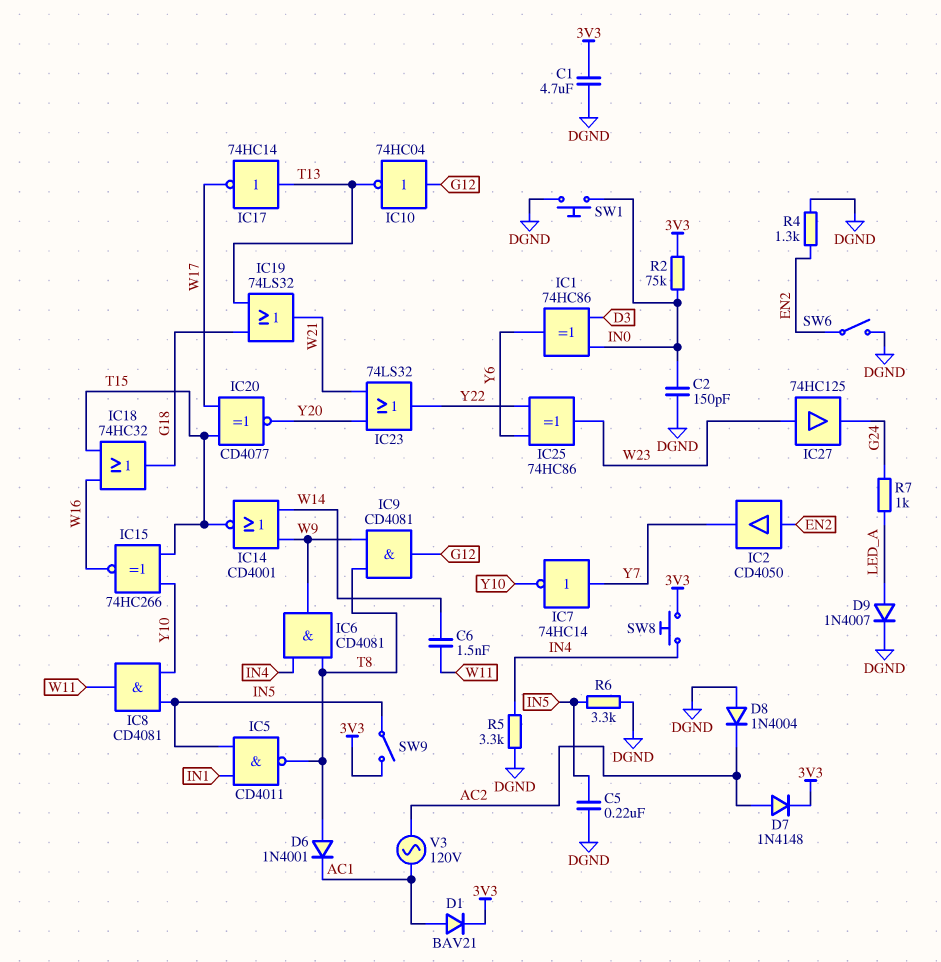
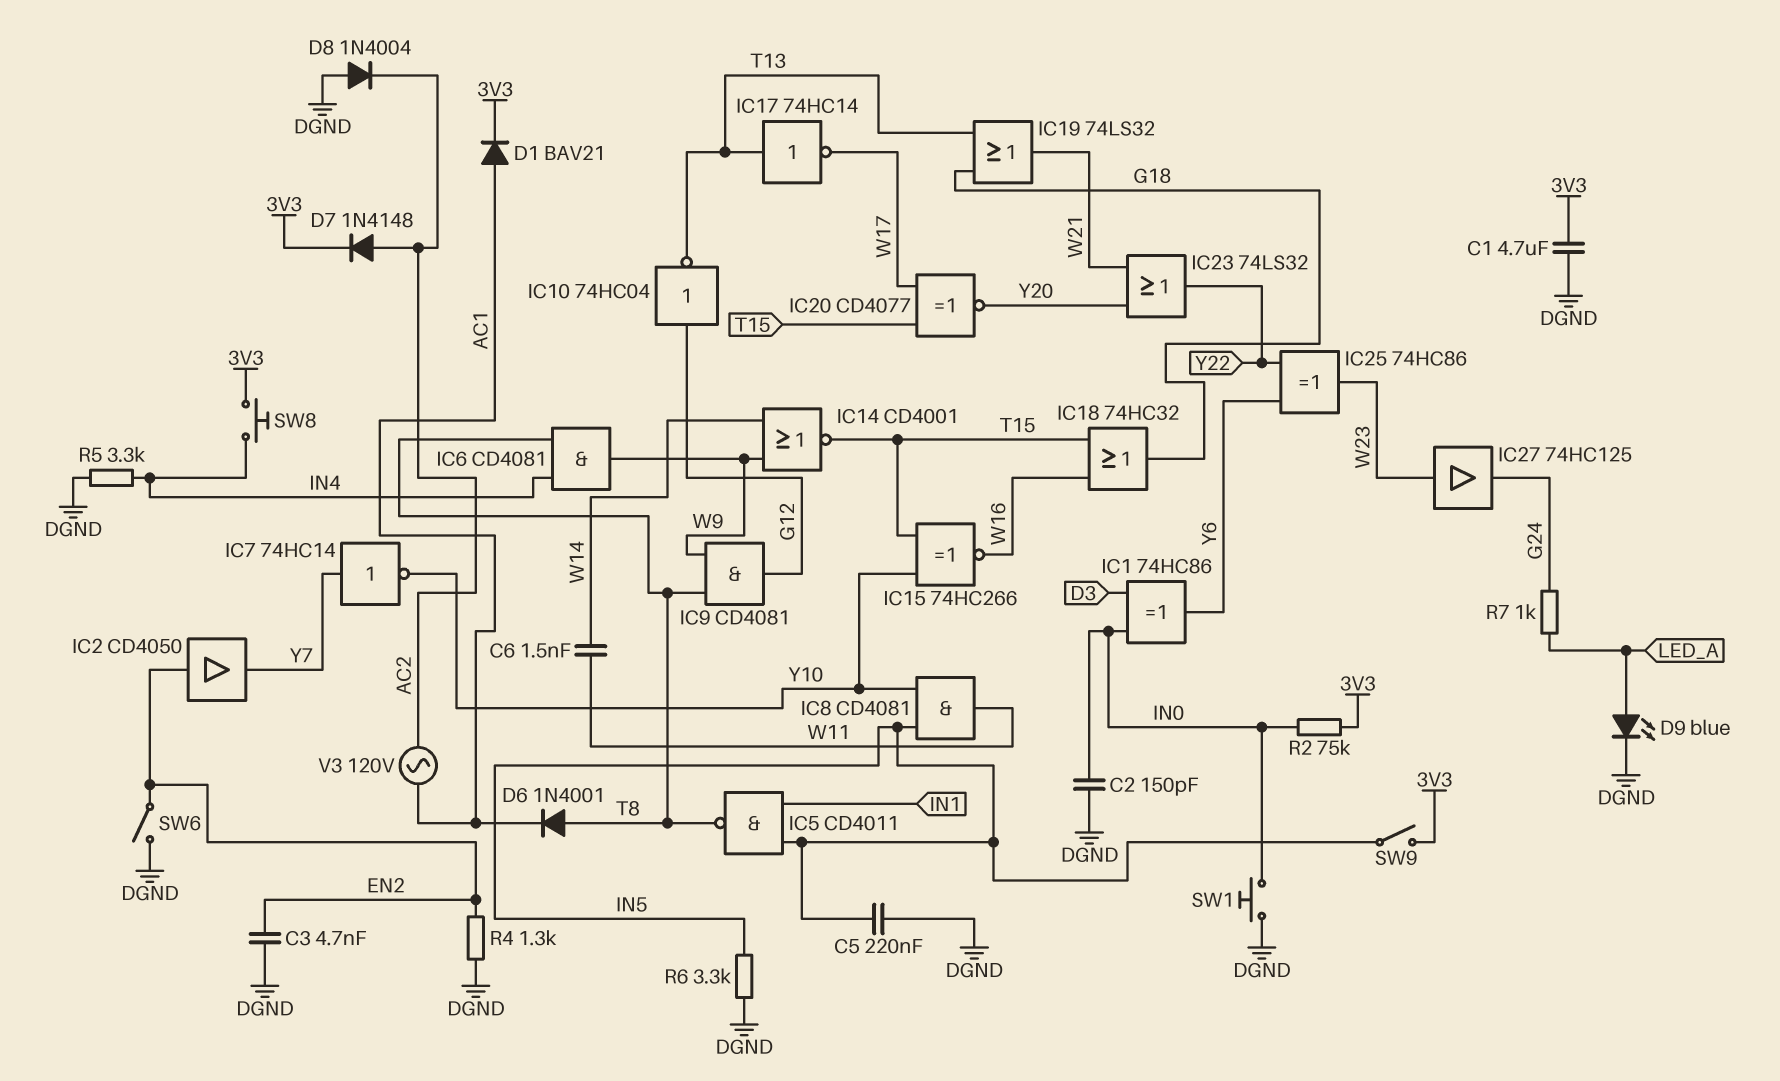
C3: none -> 4.7nF (DGND, EN2)
D9: diode 1N4007 (A LED_A, K DGND) -> LED blue (A LED_A, K DGND)

